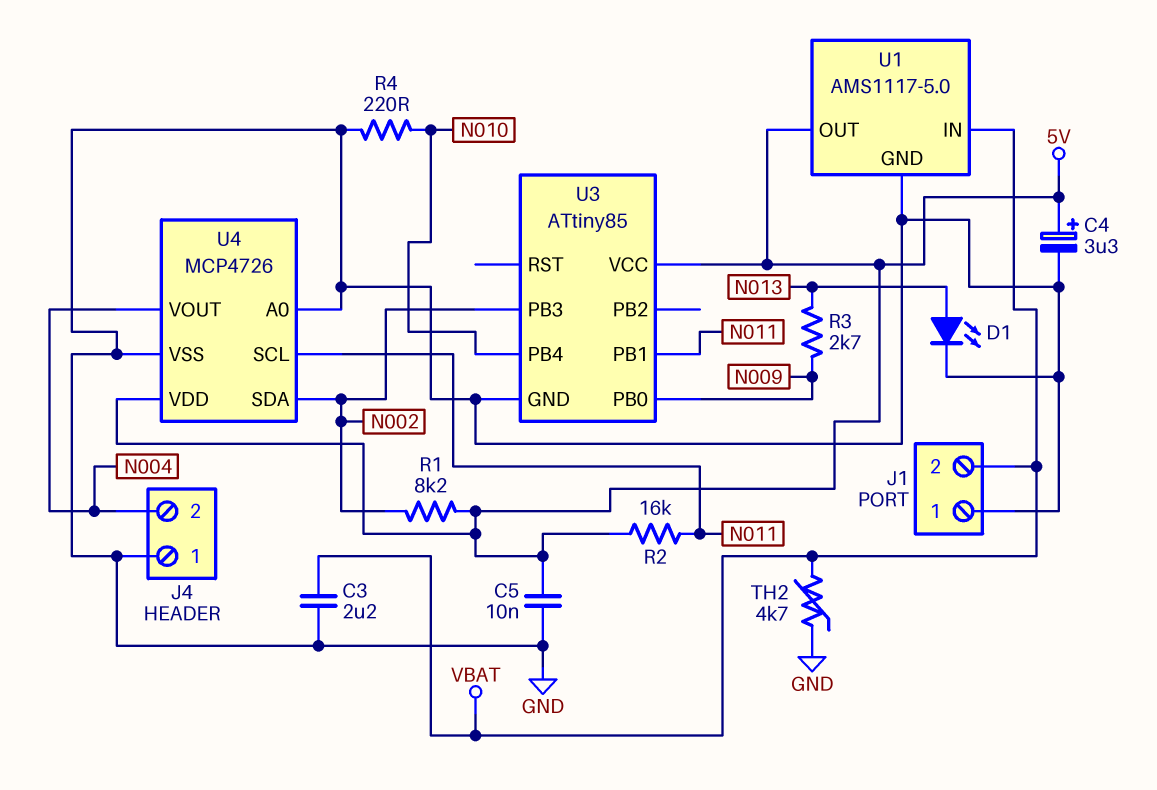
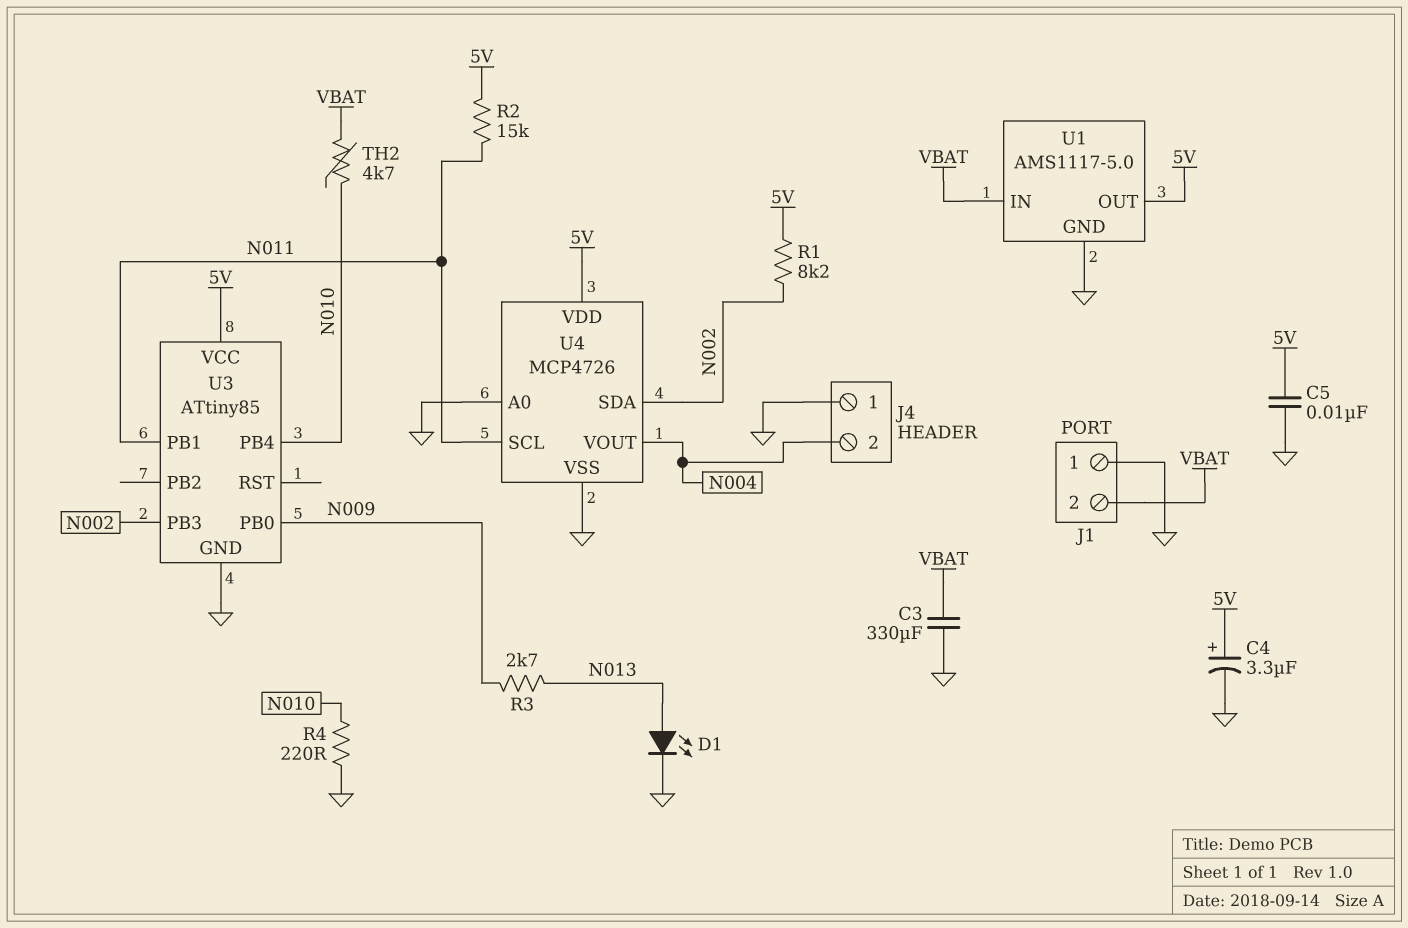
C3: 2.2uF (GND, VBAT) -> 330uF (GND, VBAT)
R2: 16k (5V, N011) -> 15k (5V, N011)
TH2: 4.7k (GND, VBAT) -> 4.7k (N010, VBAT)

